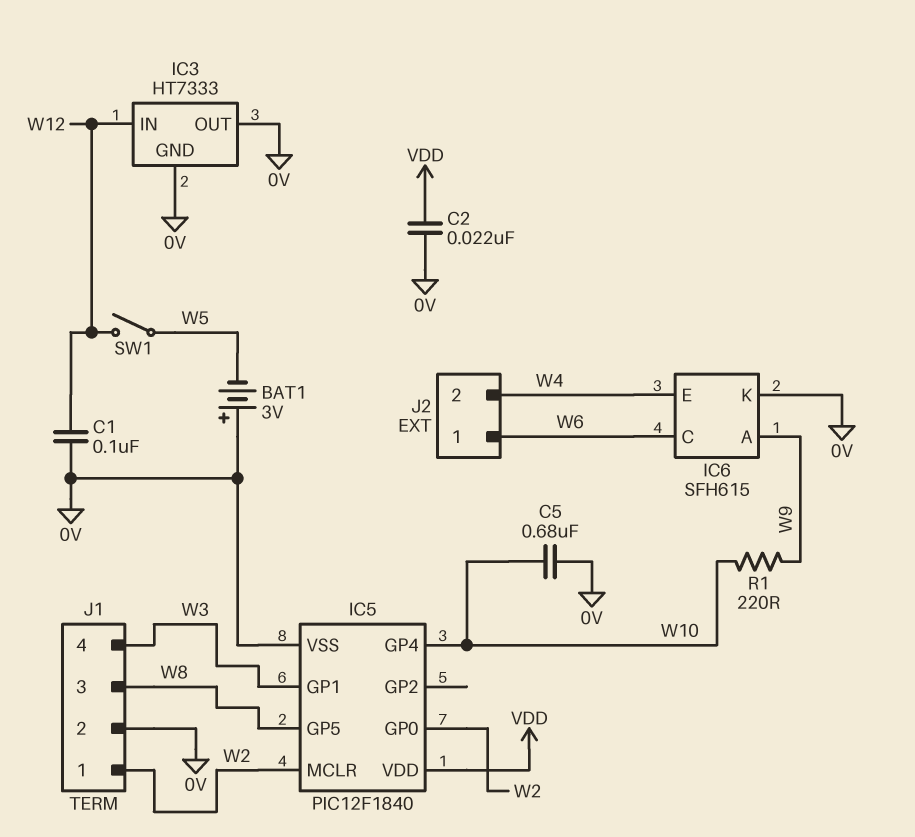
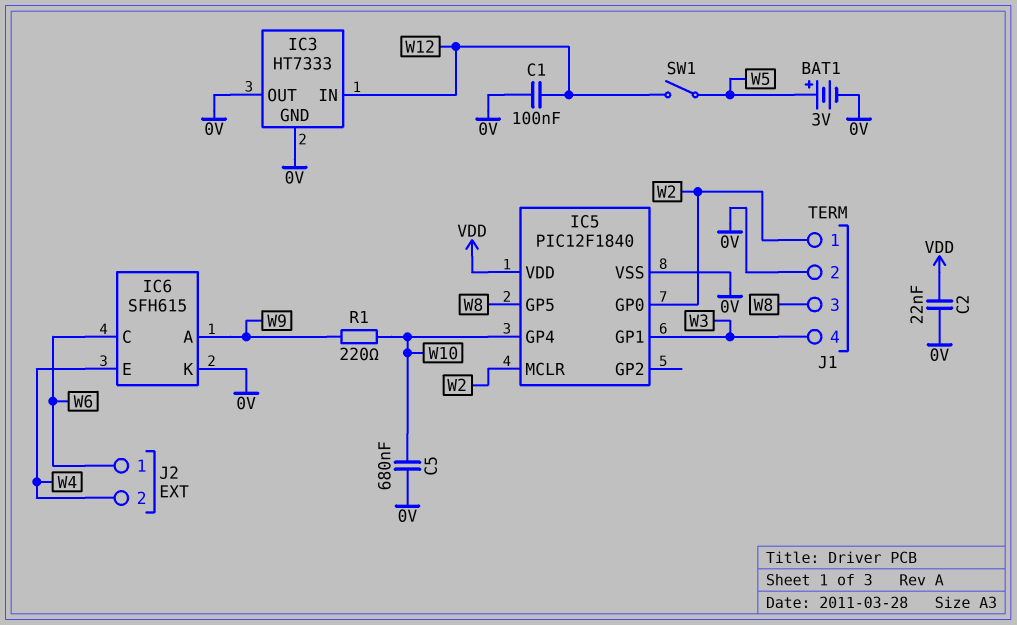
BAT1: 3V (plus 0V, minus W5) -> 3V (plus W5, minus 0V)

